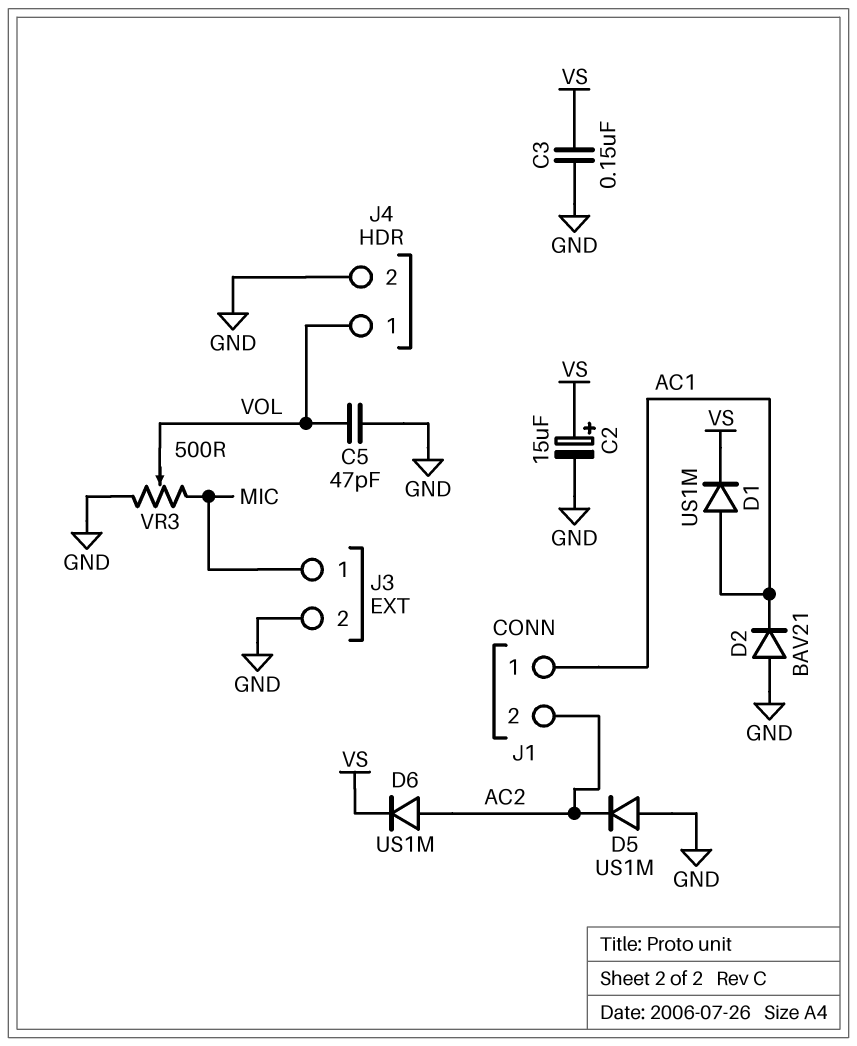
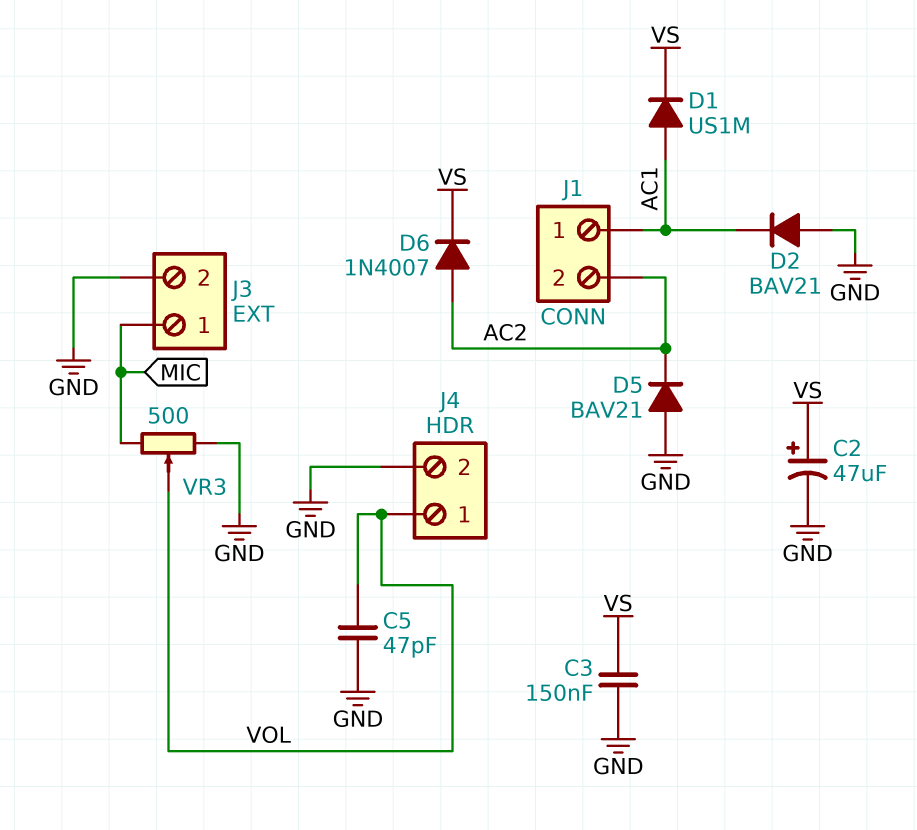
C2: 15uF (plus VS, minus GND) -> 47uF (plus VS, minus GND)
D5: diode US1M (A GND, K AC2) -> diode BAV21 (A GND, K AC2)
D6: diode US1M (A AC2, K VS) -> diode 1N4007 (A AC2, K VS)

